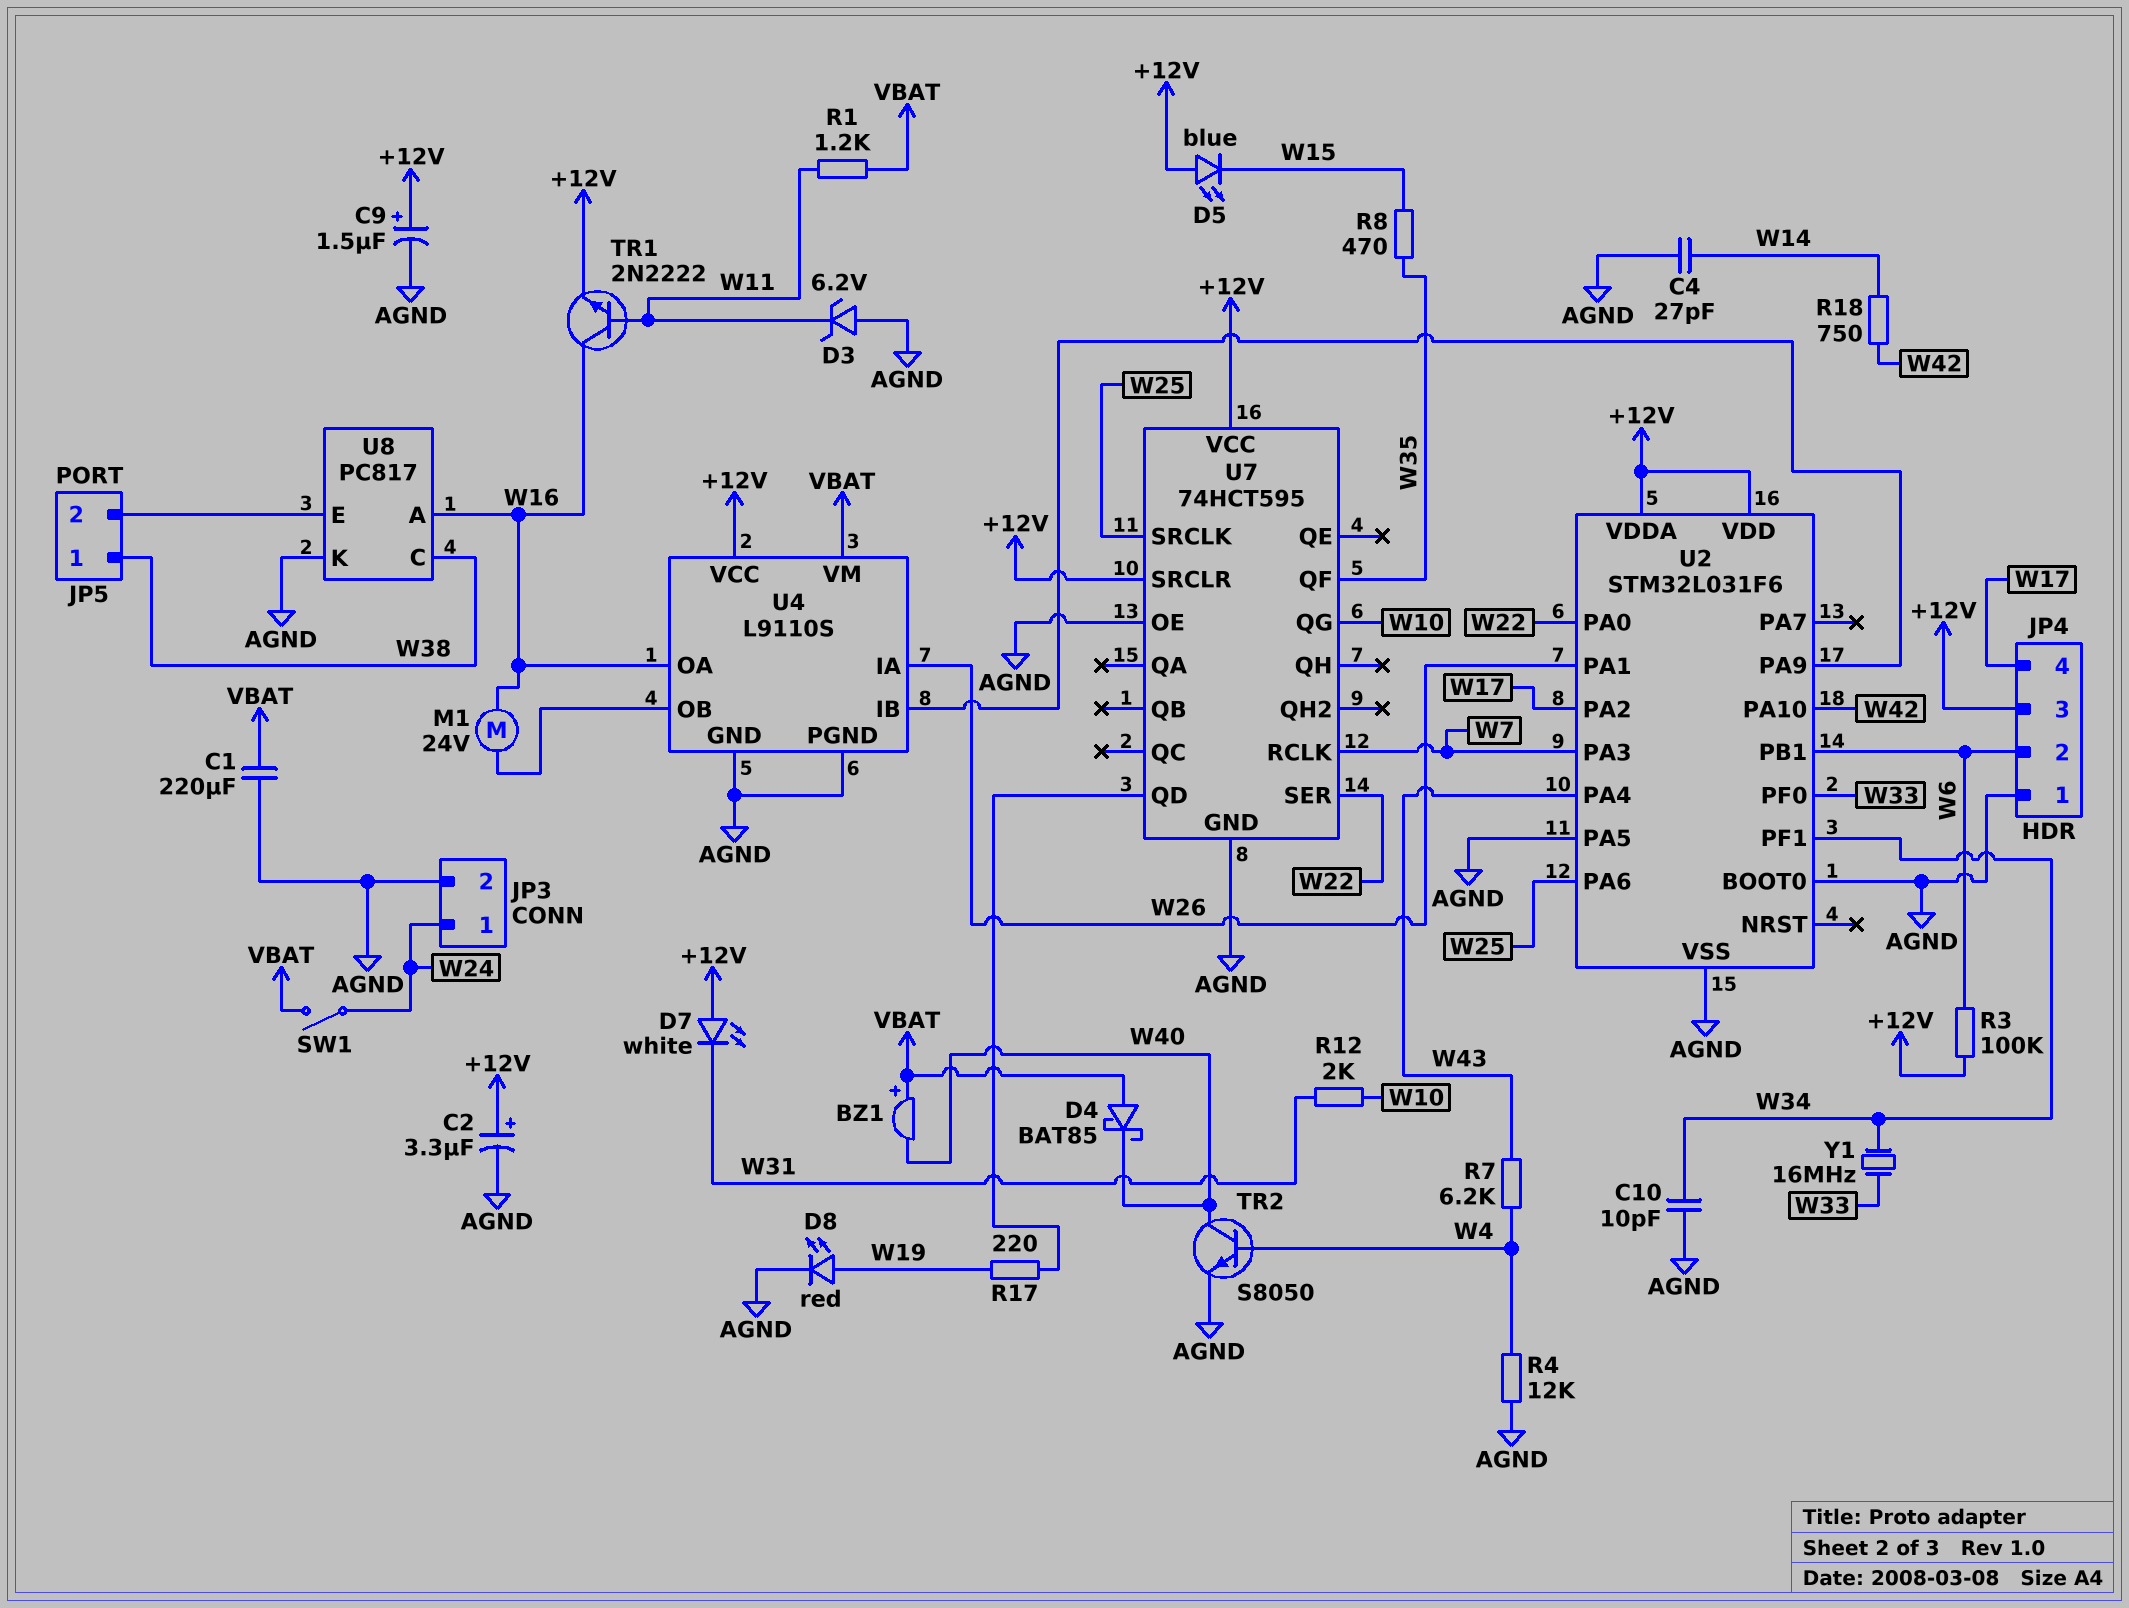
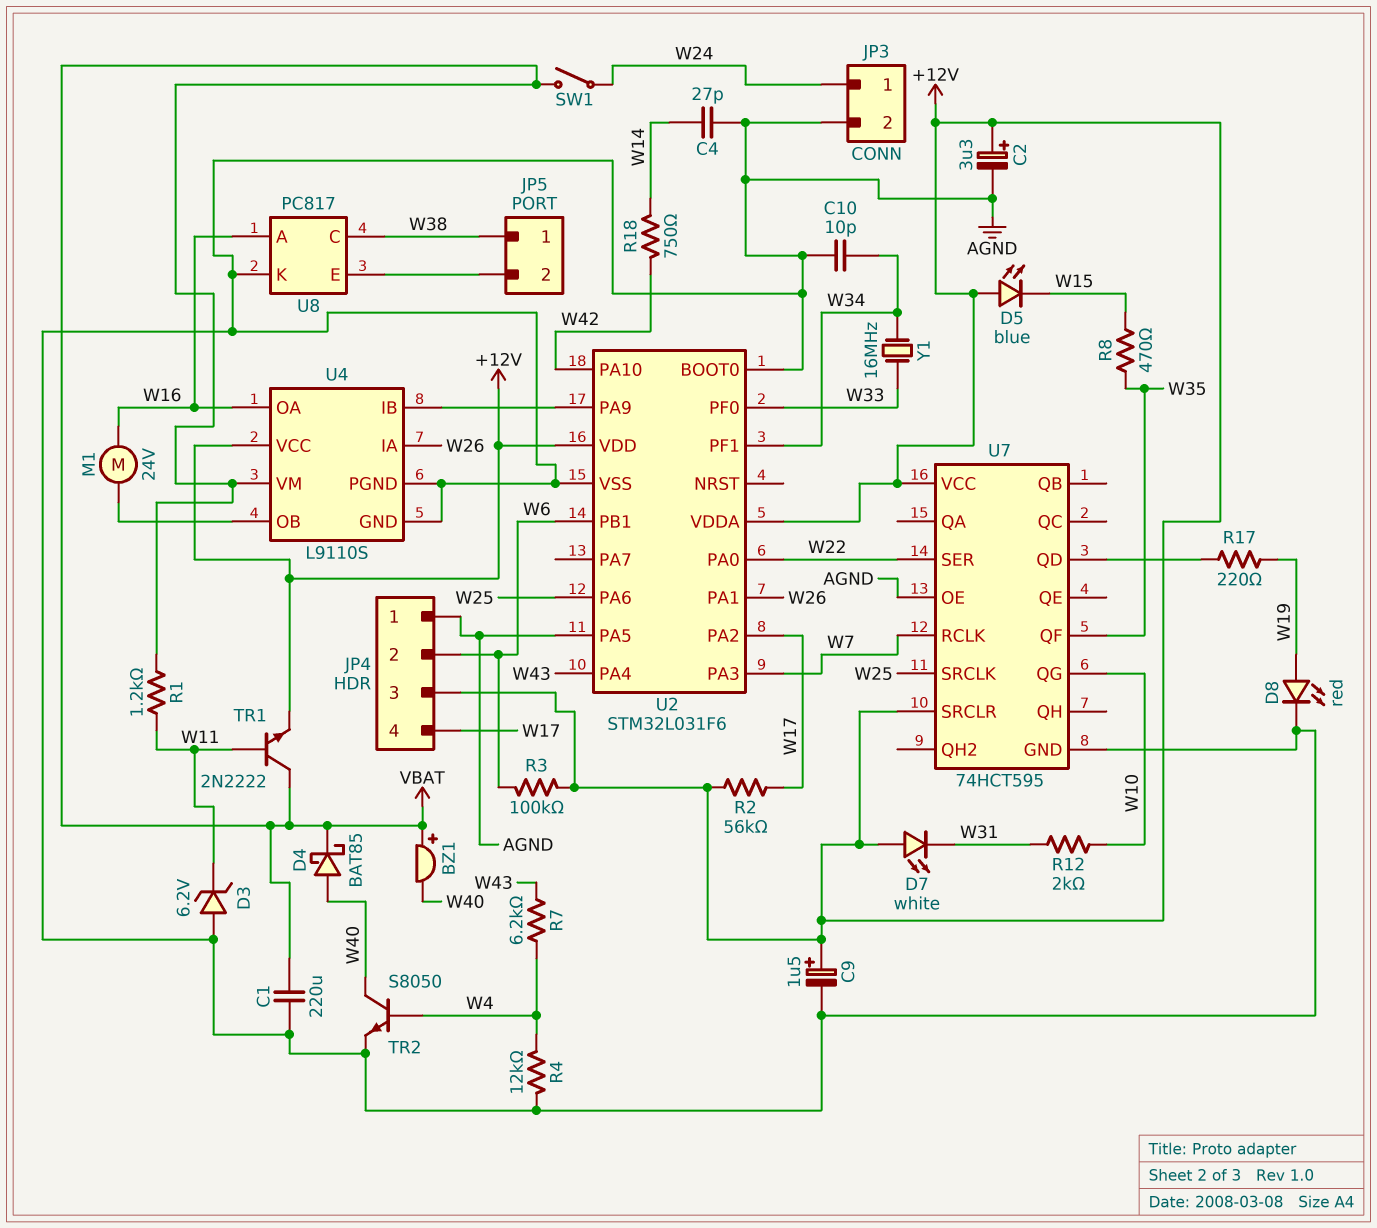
D4: schottky BAT85 (A VBAT, K W40) -> schottky BAT85 (A W40, K VBAT)
R2: none -> 56k (+12V, W17)
TR1: NPN 2N2222 (B W11, C W16, E +12V) -> NPN 2N2222 (B W11, C VBAT, E +12V)

